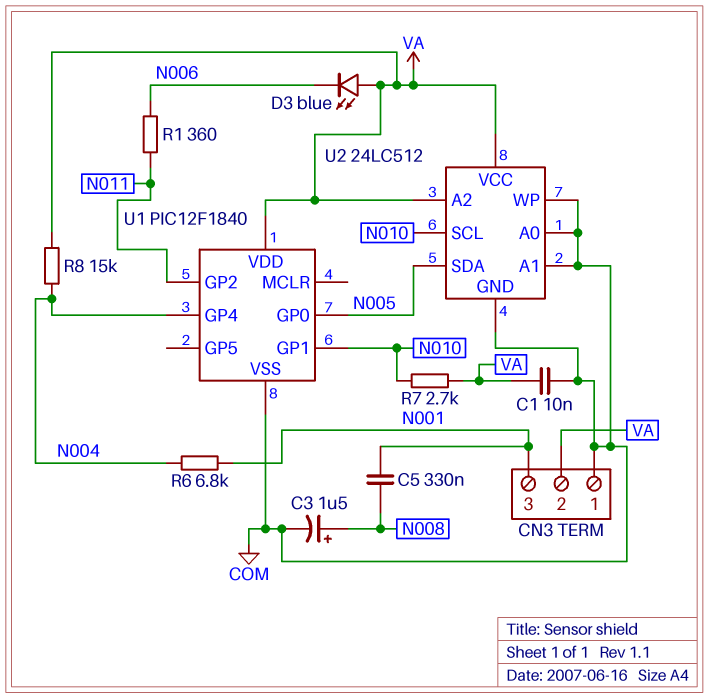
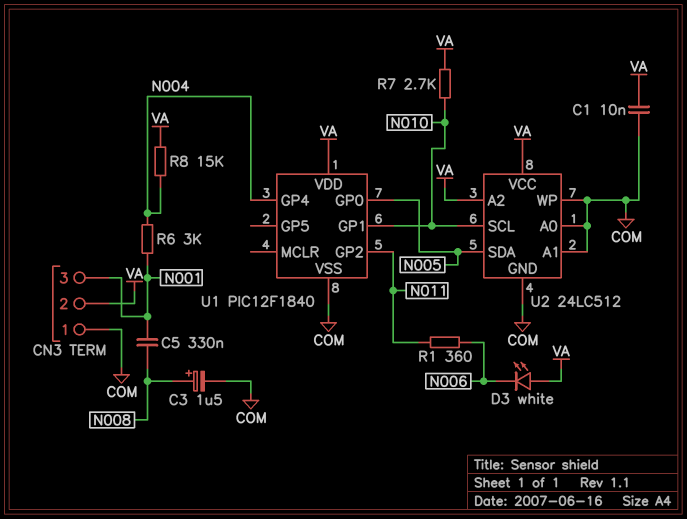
D3: LED blue (A VA, K N006) -> LED white (A VA, K N006)
R6: 6.8k (N001, N004) -> 3k (N001, N004)

